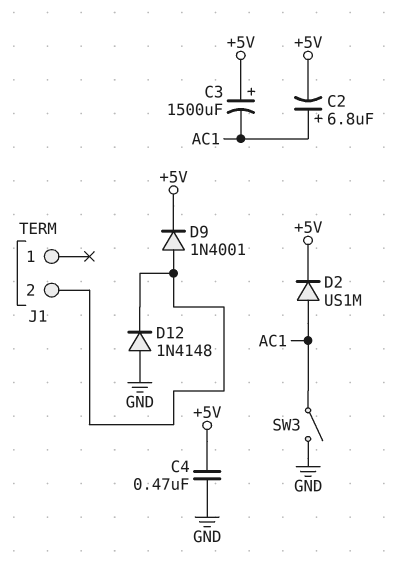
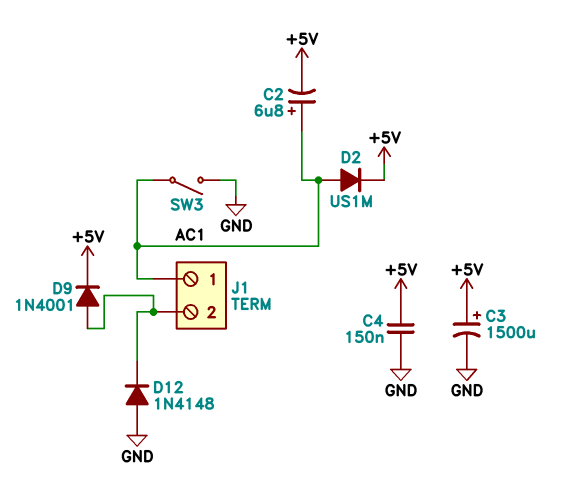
C3: 1500uF (plus +5V, minus AC1) -> 1500uF (plus +5V, minus GND)
C4: 470nF (+5V, GND) -> 150nF (+5V, GND)
J1 pin 1: none -> AC1

